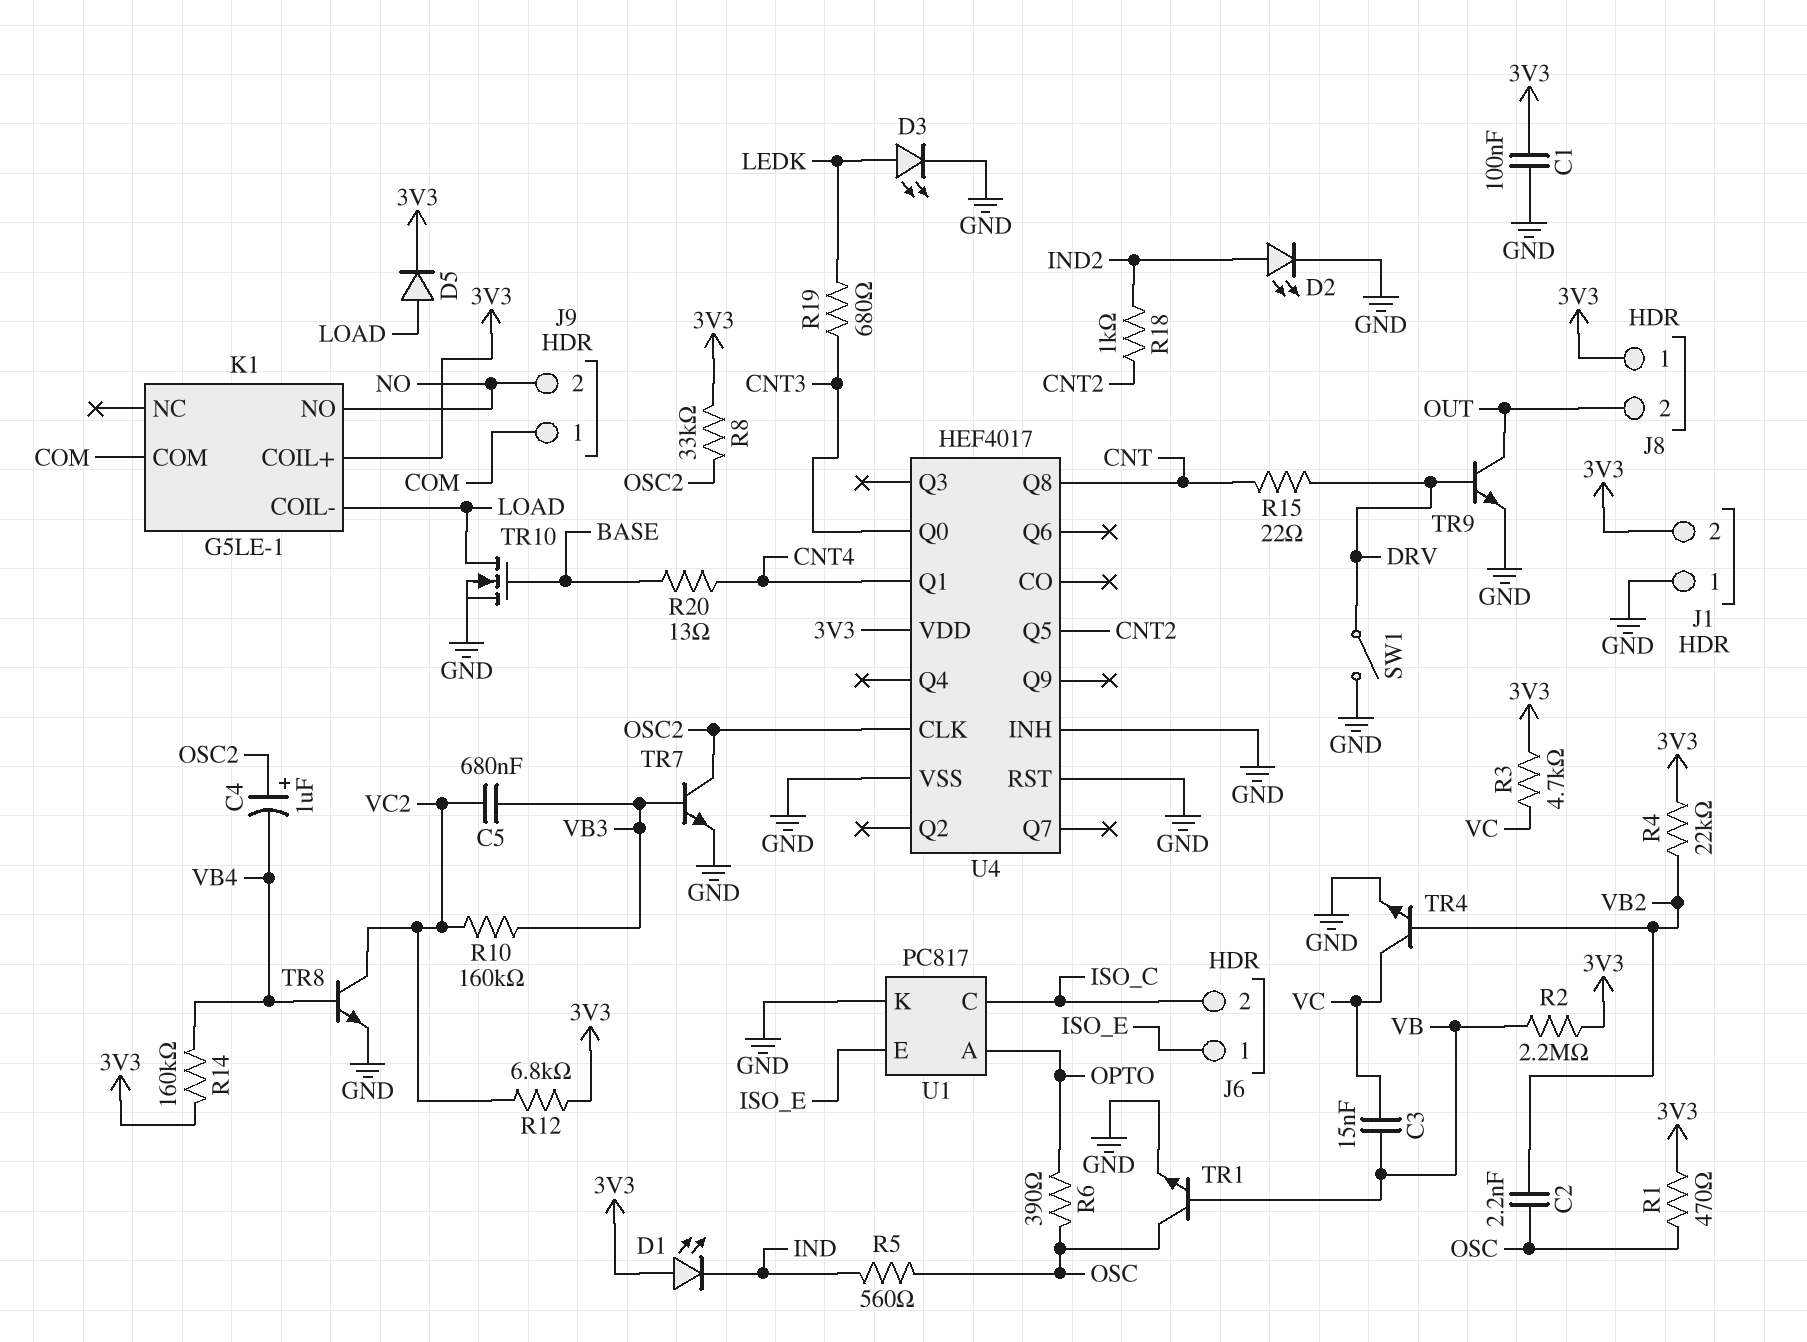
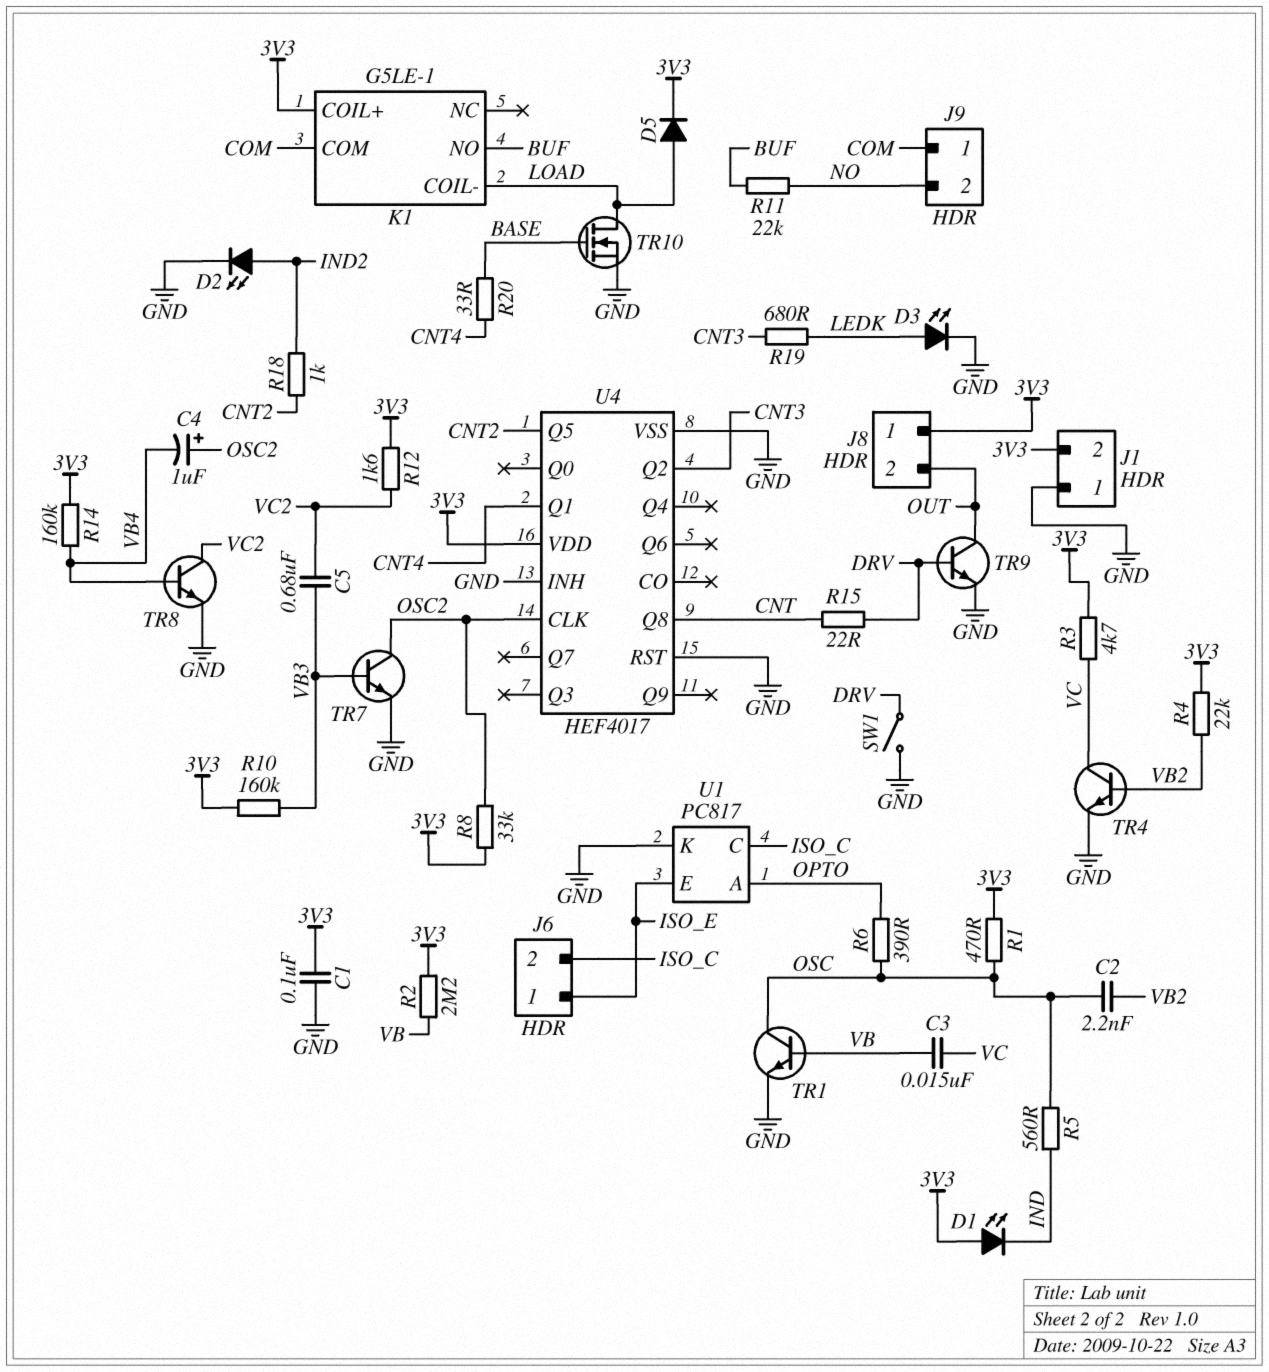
K1 pin NO: NO -> BUF
R10: 160k (VB3, VC2) -> 160k (3V3, VB3)
R11: none -> 22k (BUF, NO)
R12: 6.8k (3V3, VC2) -> 1.6k (3V3, VC2)
R20: 13 (BASE, CNT4) -> 33 (BASE, CNT4)
U4 pin Q0: CNT3 -> none
U4 pin Q2: none -> CNT3

